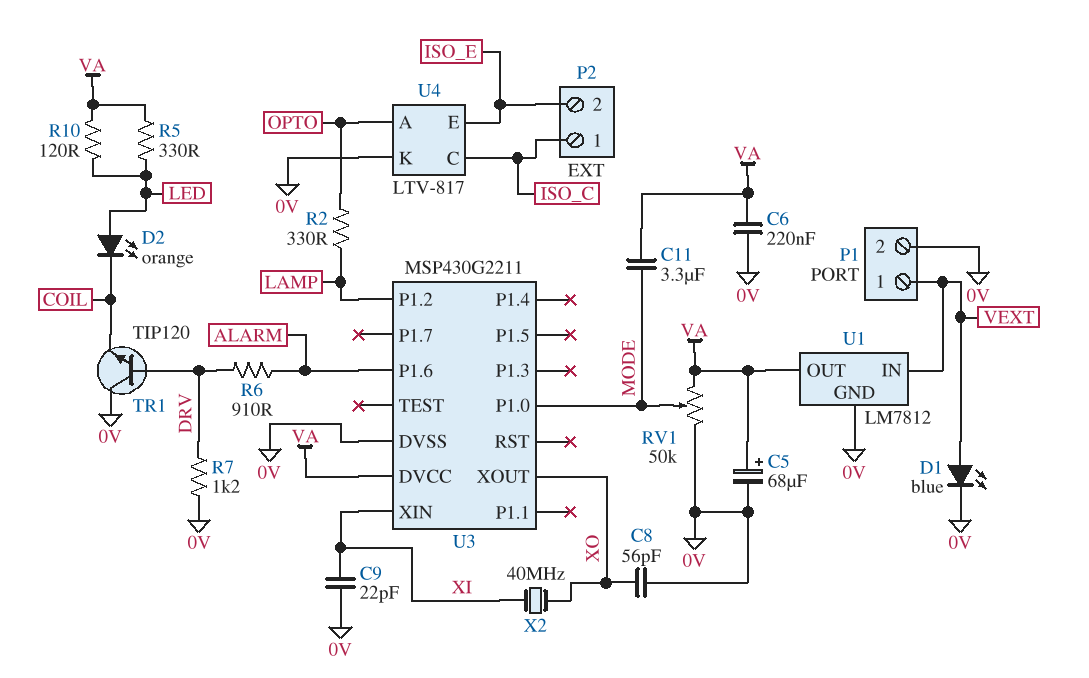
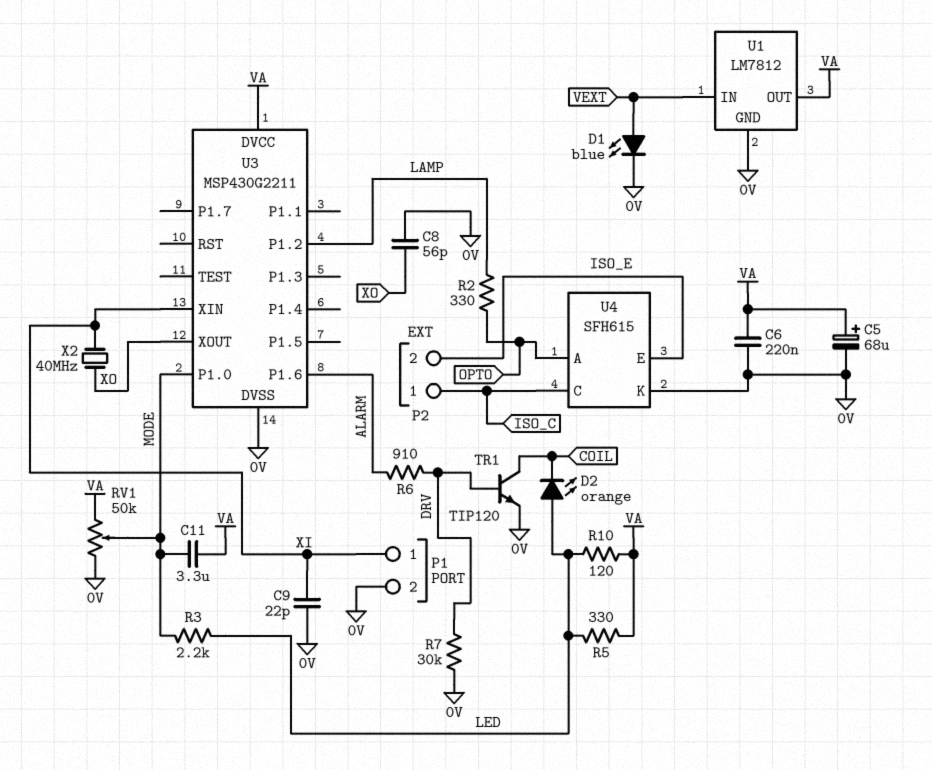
P1 pin 1: VEXT -> XI
R3: none -> 2.2k (LED, MODE)
R7: 1.2k (0V, DRV) -> 30k (0V, DRV)
TR1: NPN TIP120 (B DRV, C 0V, E COIL) -> NPN TIP120 (B DRV, C COIL, E 0V)
U4: LTV-817 -> SFH615

